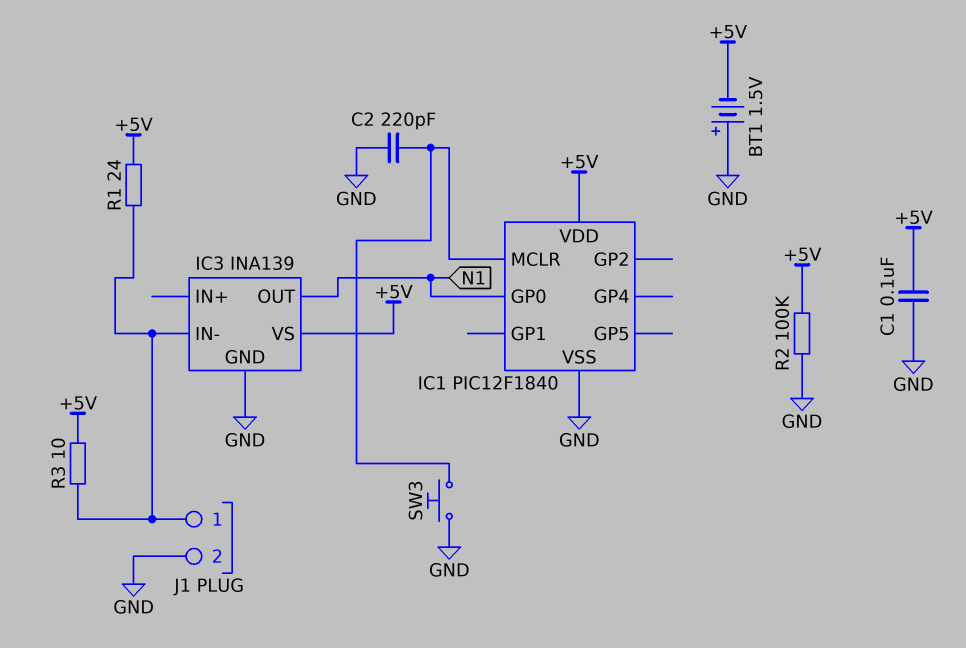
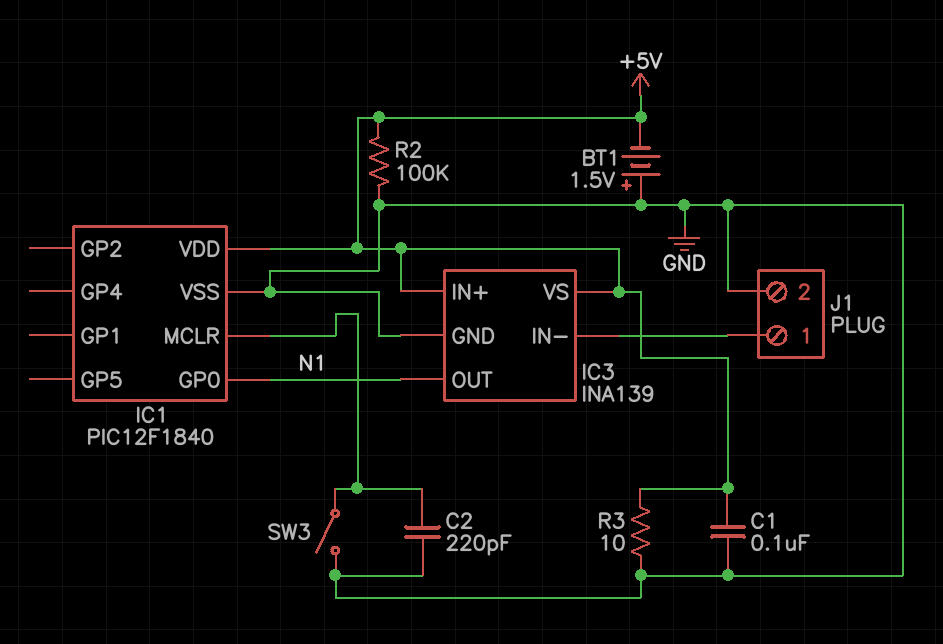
IC3 pin IN+: none -> +5V
R1: 24 (+5V, IC3/IN-) -> none
R3: 10 (+5V, IC3/IN-) -> 10 (+5V, GND)
SW3: button (GND, IC1/MCLR) -> switch (GND, IC1/MCLR)

